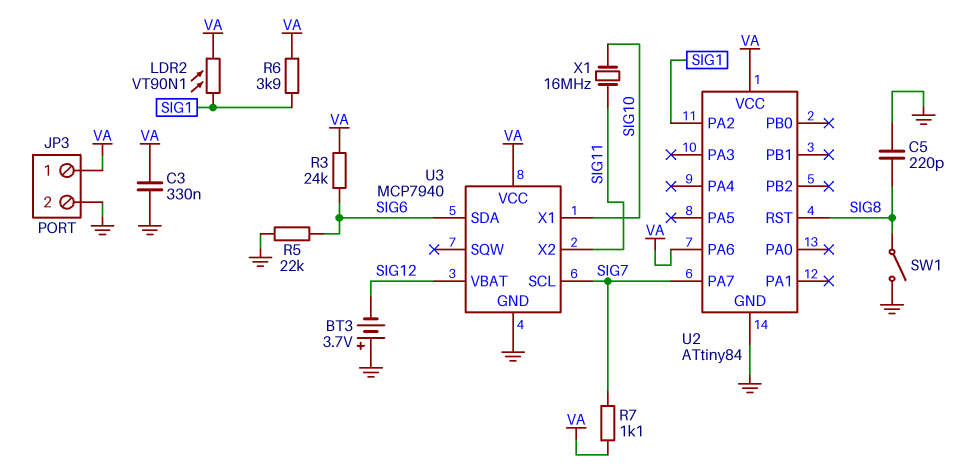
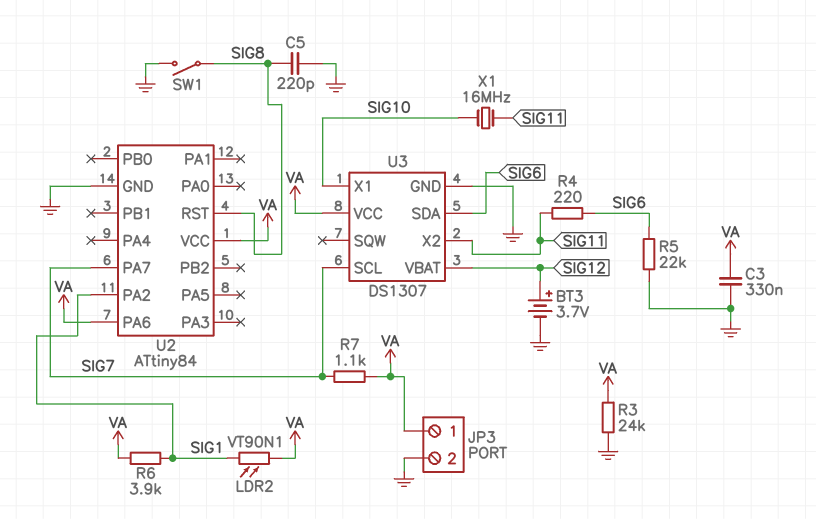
BT3: 3.7V (plus GND, minus SIG12) -> 3.7V (plus SIG12, minus GND)
R3: 24k (SIG6, VA) -> 24k (GND, VA)
R4: none -> 220 (SIG6, SIG11)
U3: MCP7940 -> DS1307

